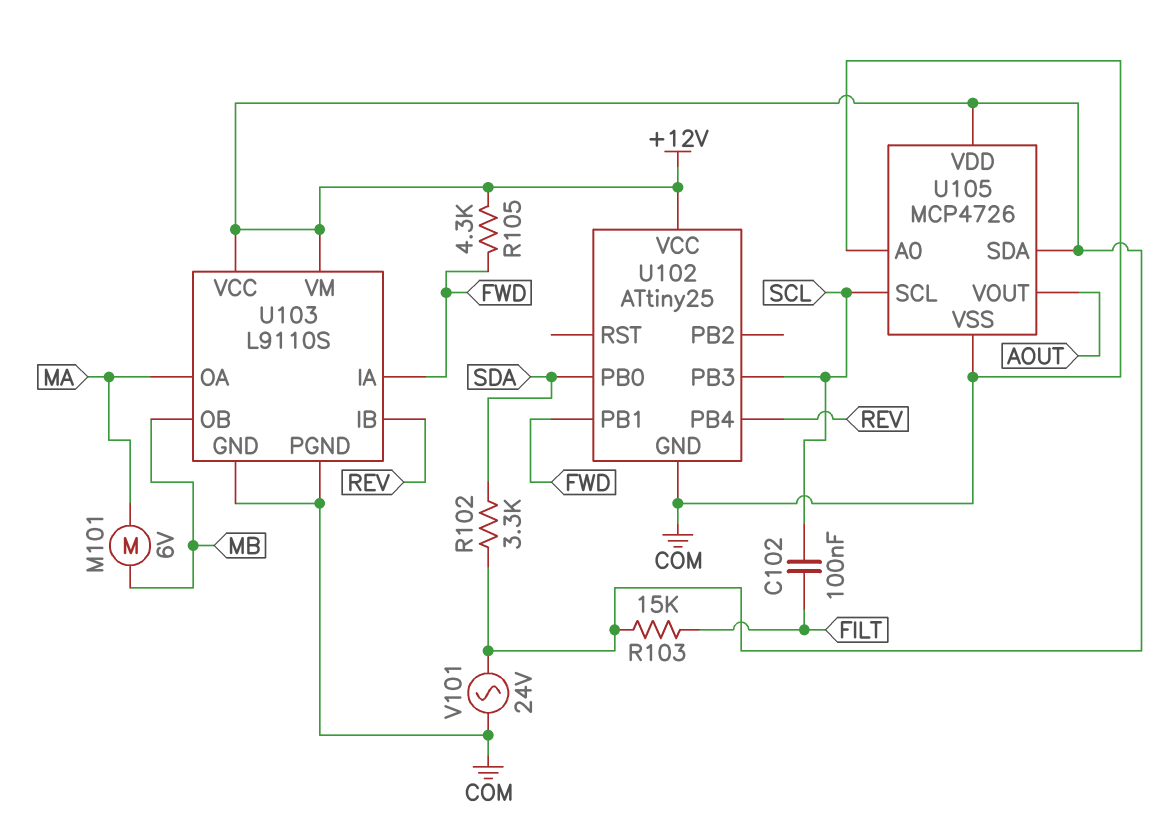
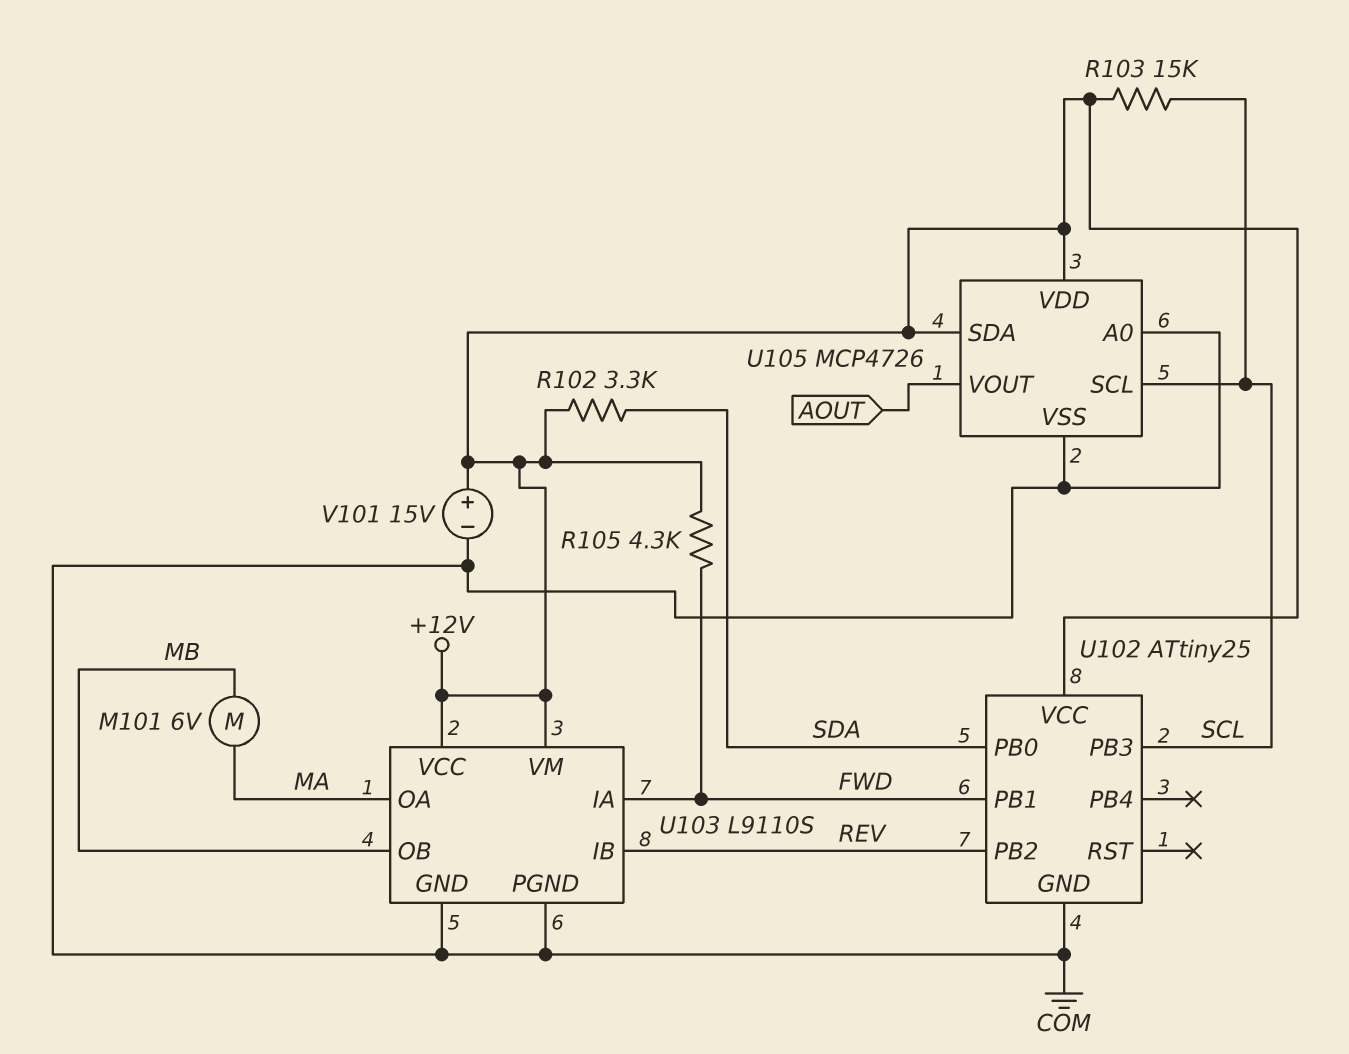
C102: 100nF (FILT, SCL) -> none
R103: 15k (+12V, FILT) -> 15k (+12V, SCL)
U102 pin PB2: none -> REV
U102 pin PB4: REV -> none
V101: AC 24V (+12V, COM) -> 15V (plus +12V, minus COM)

